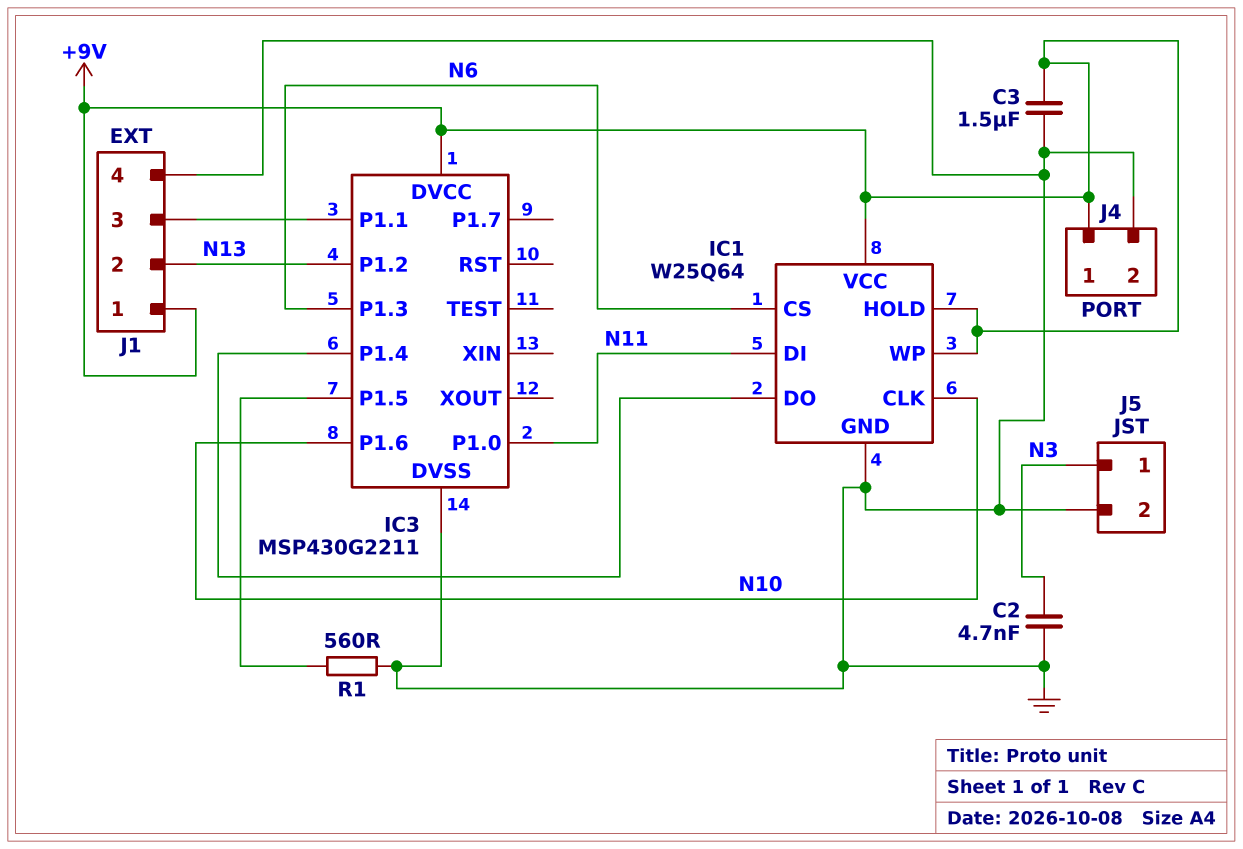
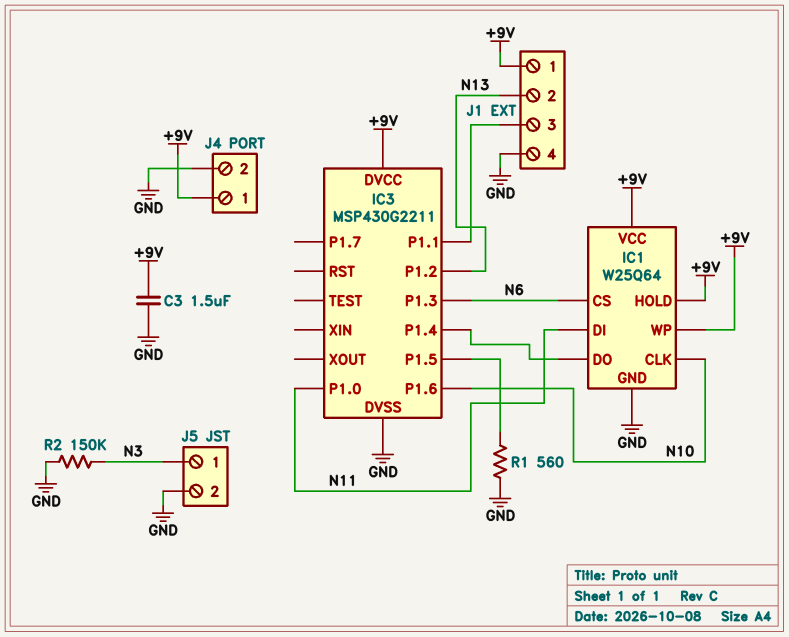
C2: 4.7nF (GND, N3) -> none
R2: none -> 150k (GND, N3)

